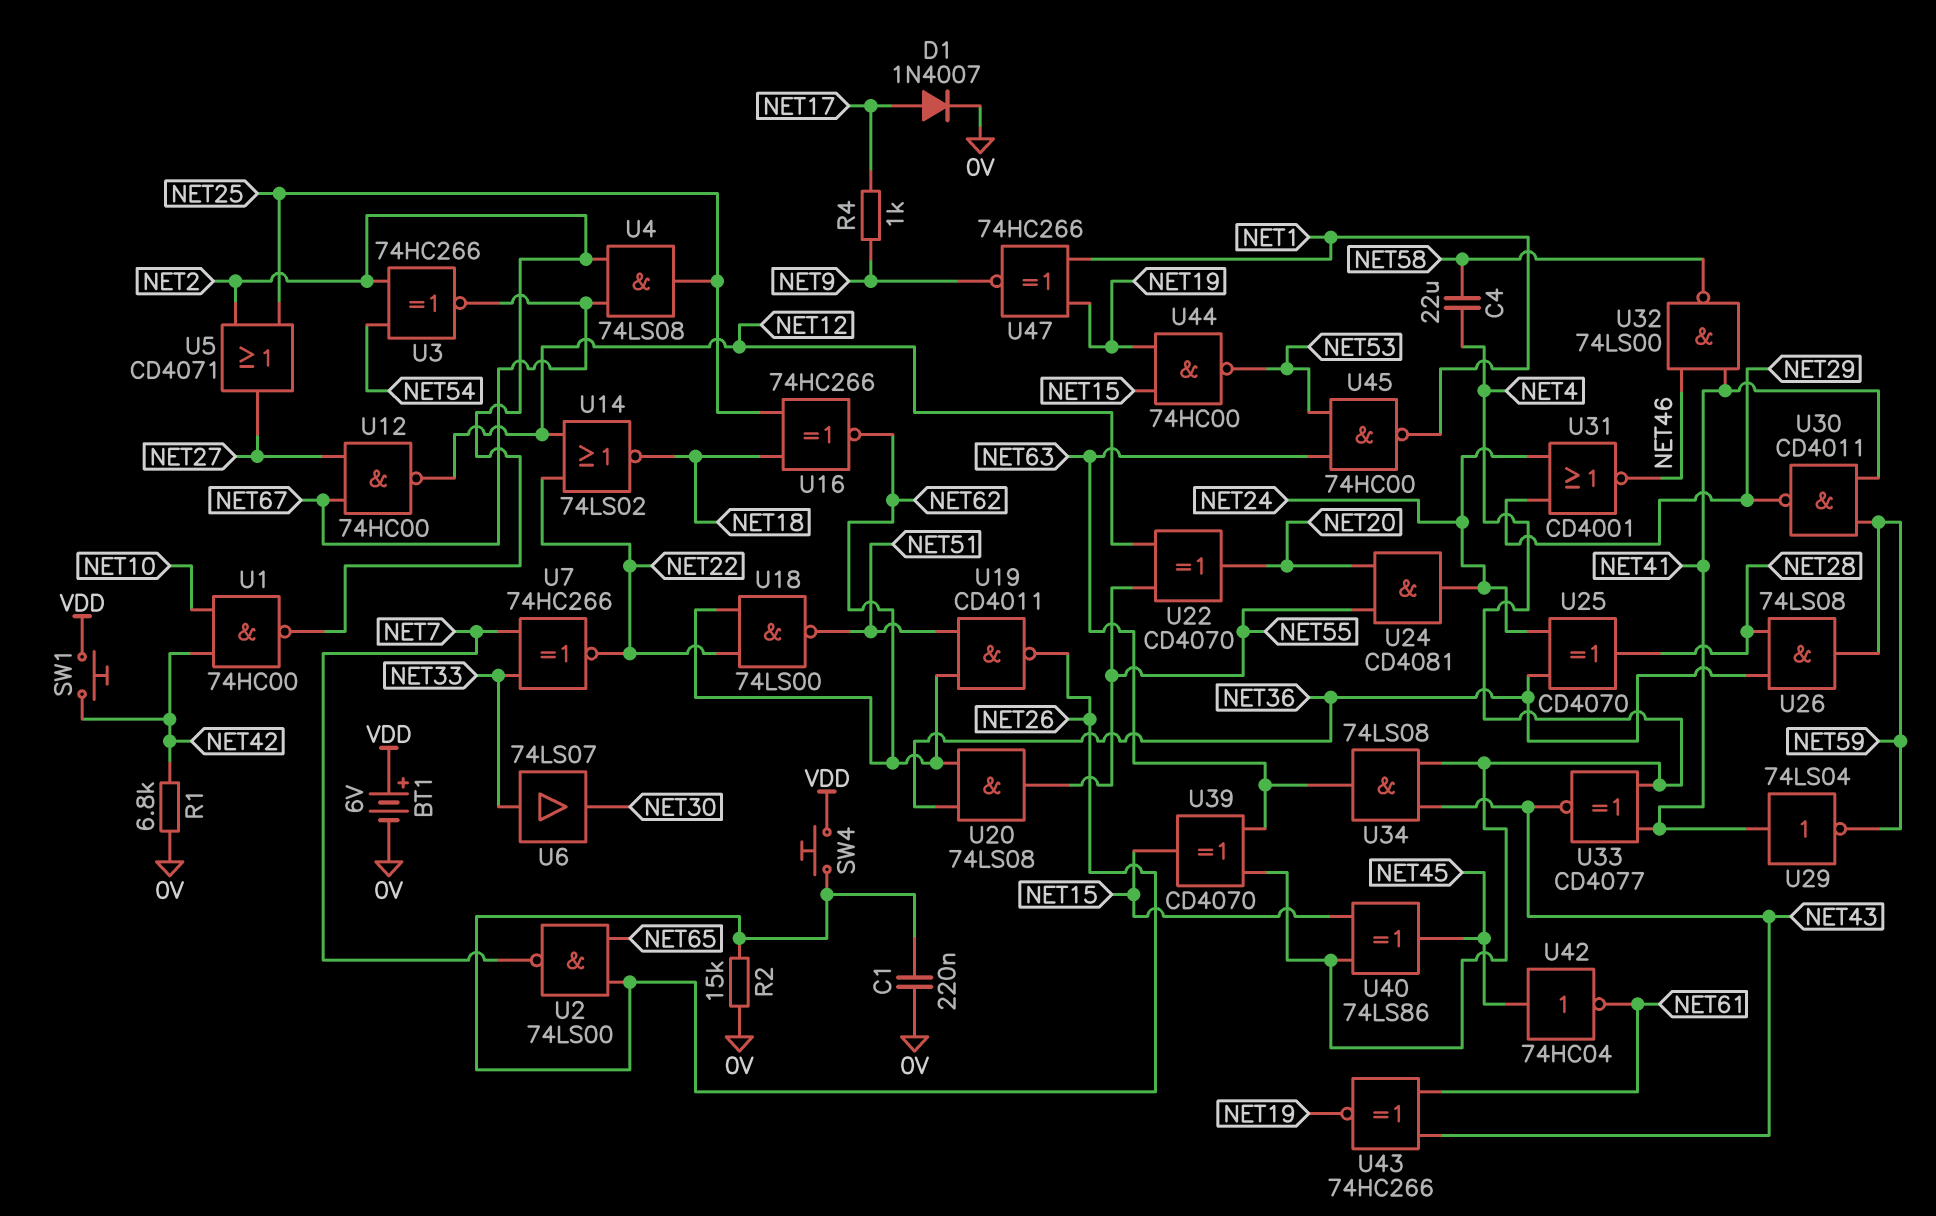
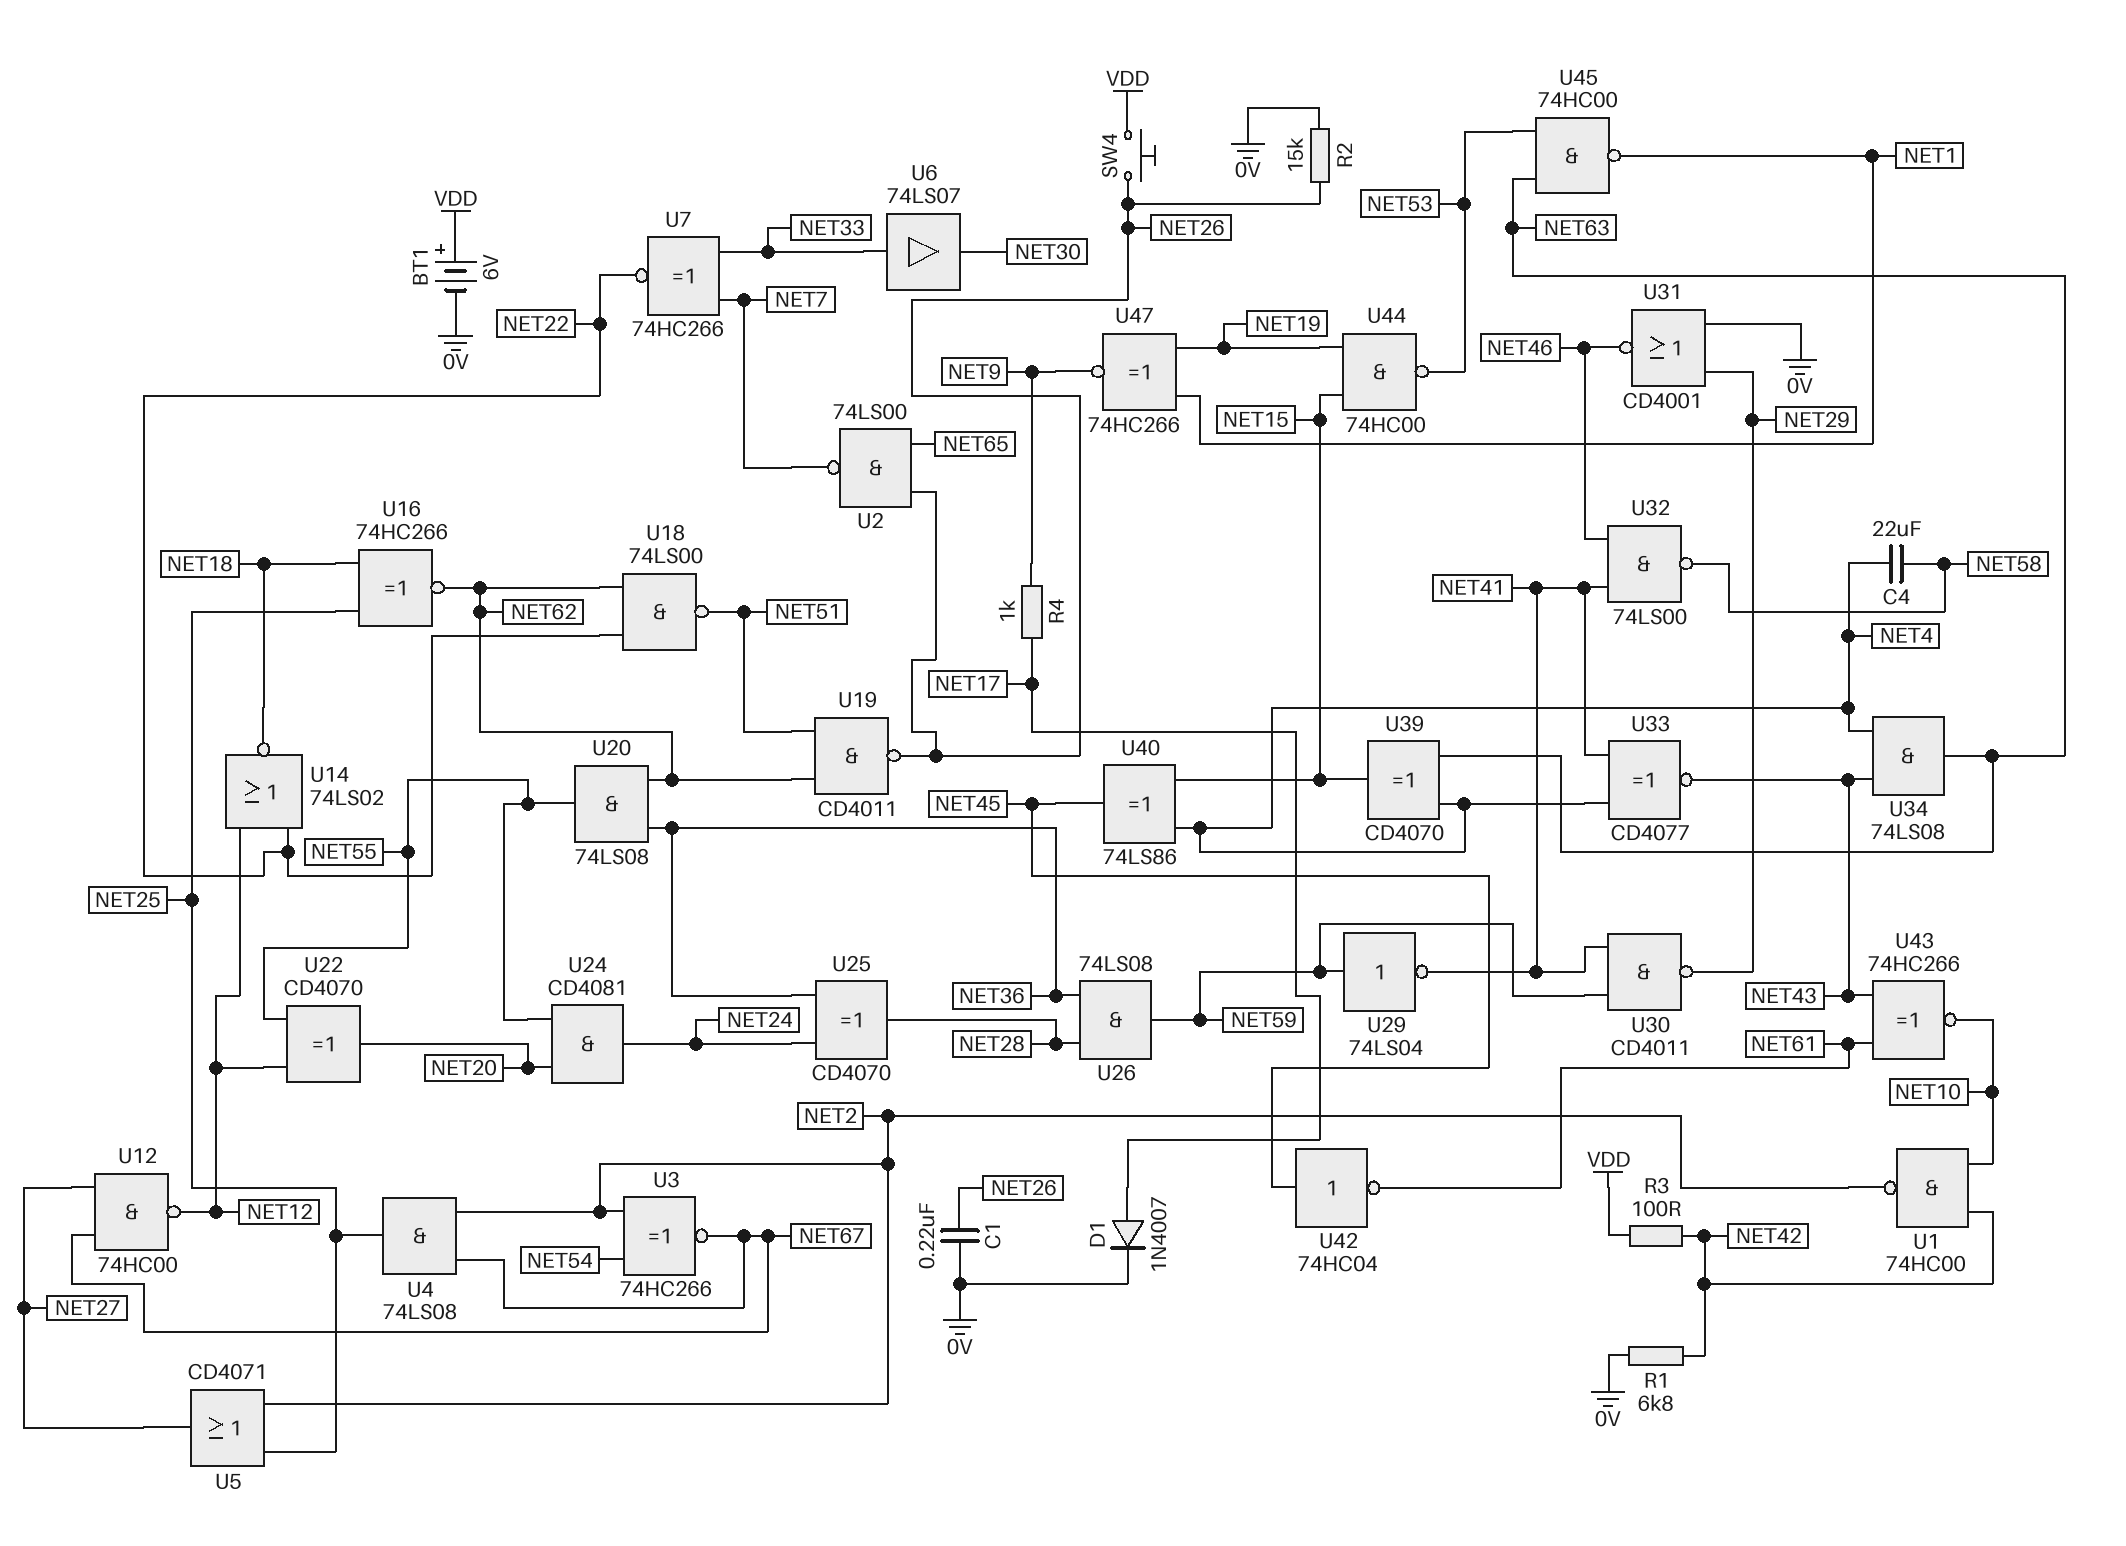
R3: none -> 100 (NET42, VDD)
SW1: button (NET42, VDD) -> none
U29: NOT 74LS04 (in NET41, out NET59) -> NOT 74LS04 (in NET59, out NET41)
U31: NOR CD4001 (in NET24, in NET29, out NET46) -> NOR CD4001 (in 0V, in NET29, out NET46)
U43: XNOR 74HC266 (in NET43, in NET61, out NET19) -> XNOR 74HC266 (in NET43, in NET61, out NET10)

